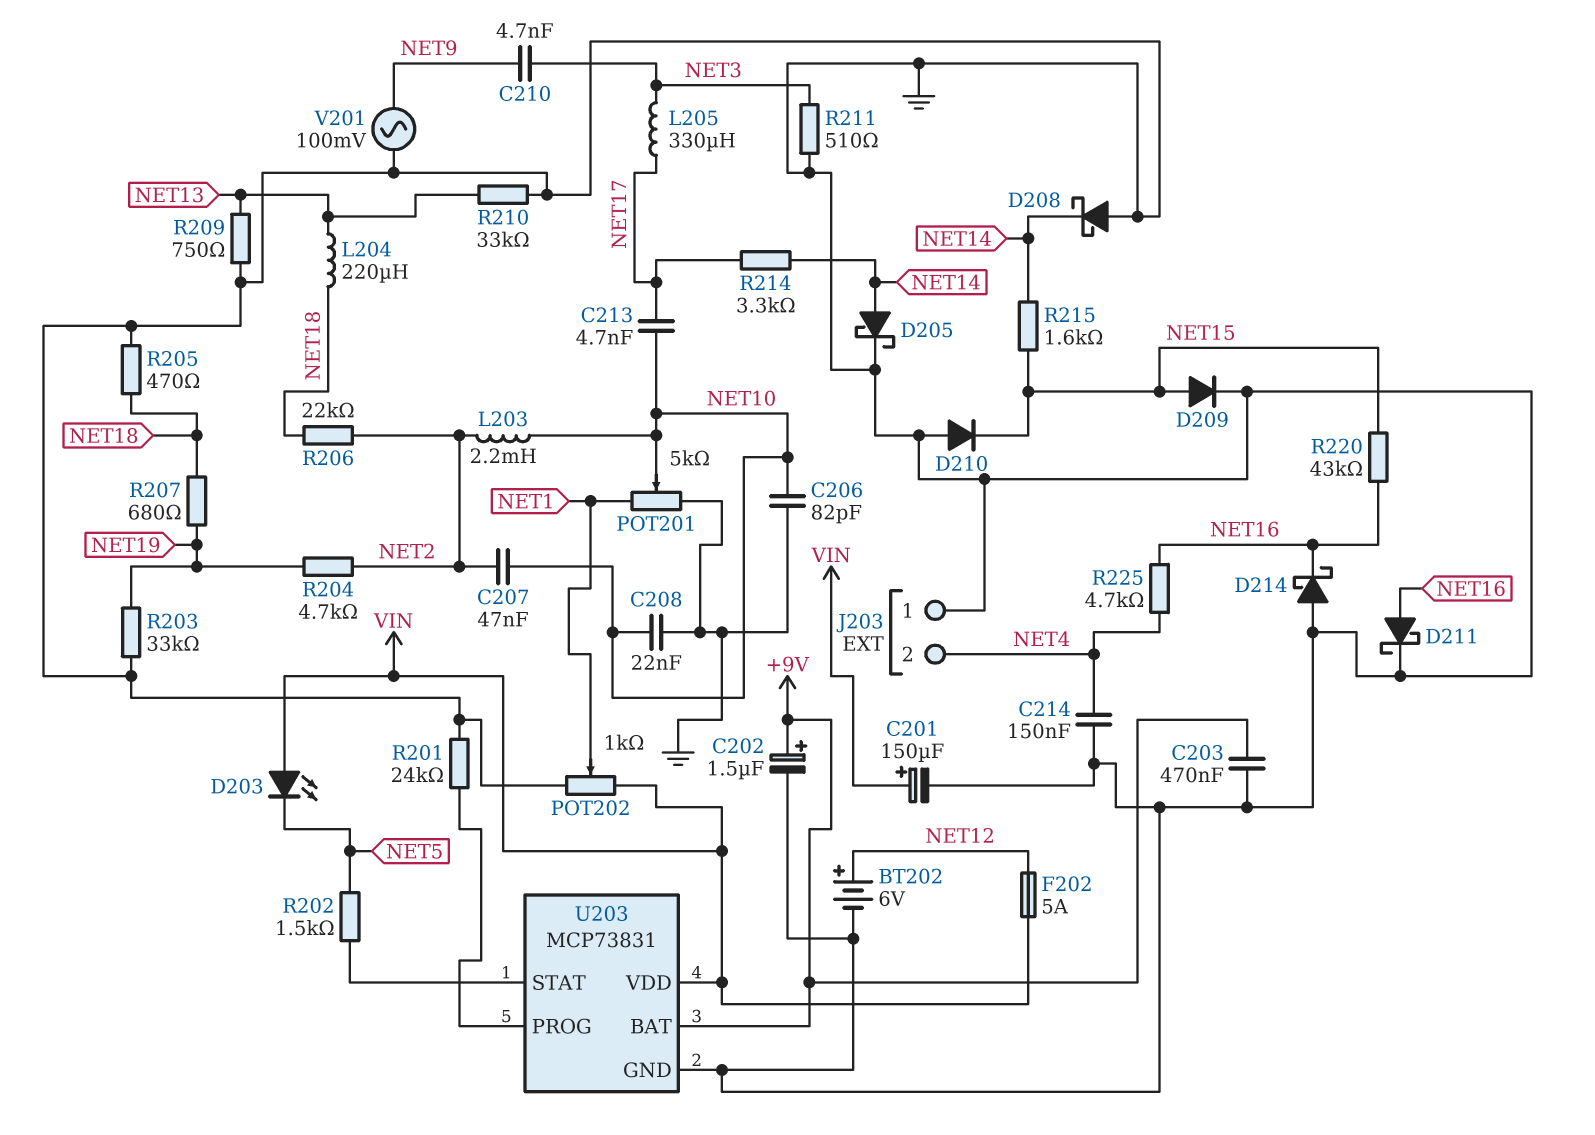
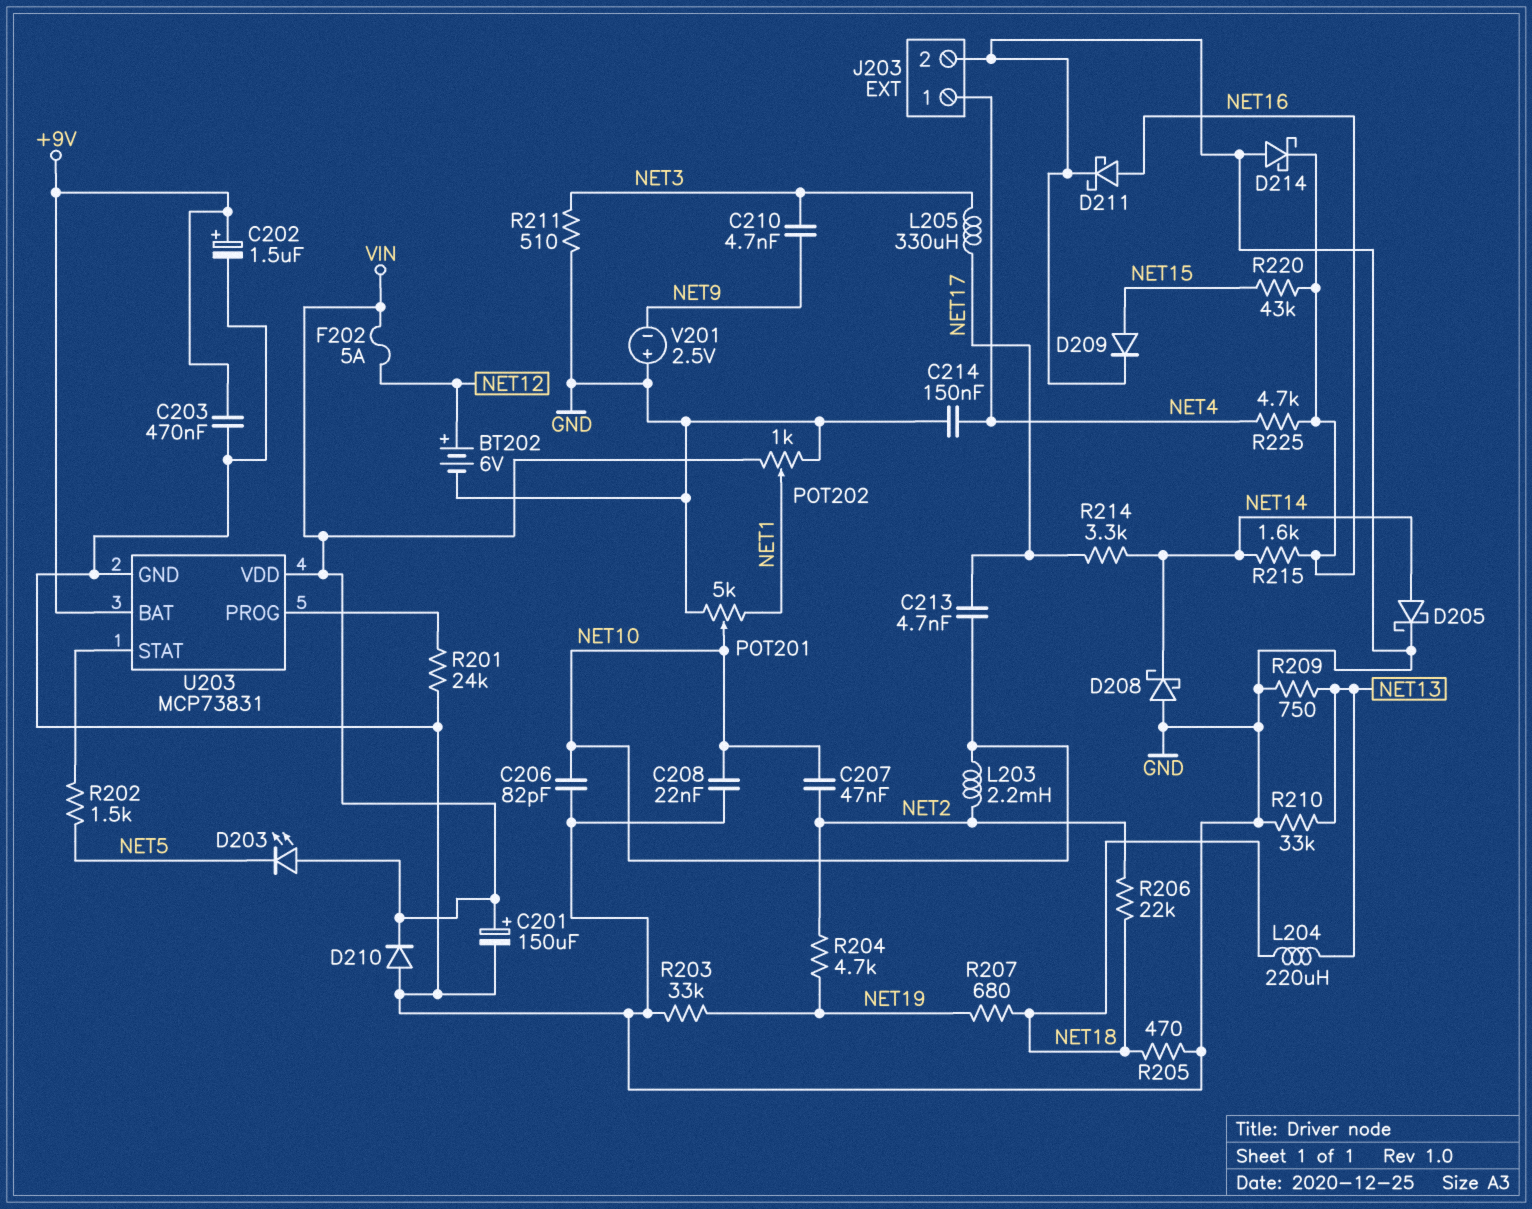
D210: diode (A GND, K NET15) -> diode (A GND, K VIN)
J203 pin 1: GND -> NET4
J203 pin 2: NET4 -> GND
R215: 1.6k (NET14, NET15) -> 1.6k (NET14, NET16)
V201: AC 100mV (GND, NET9) -> 2.5V (plus GND, minus NET9)

